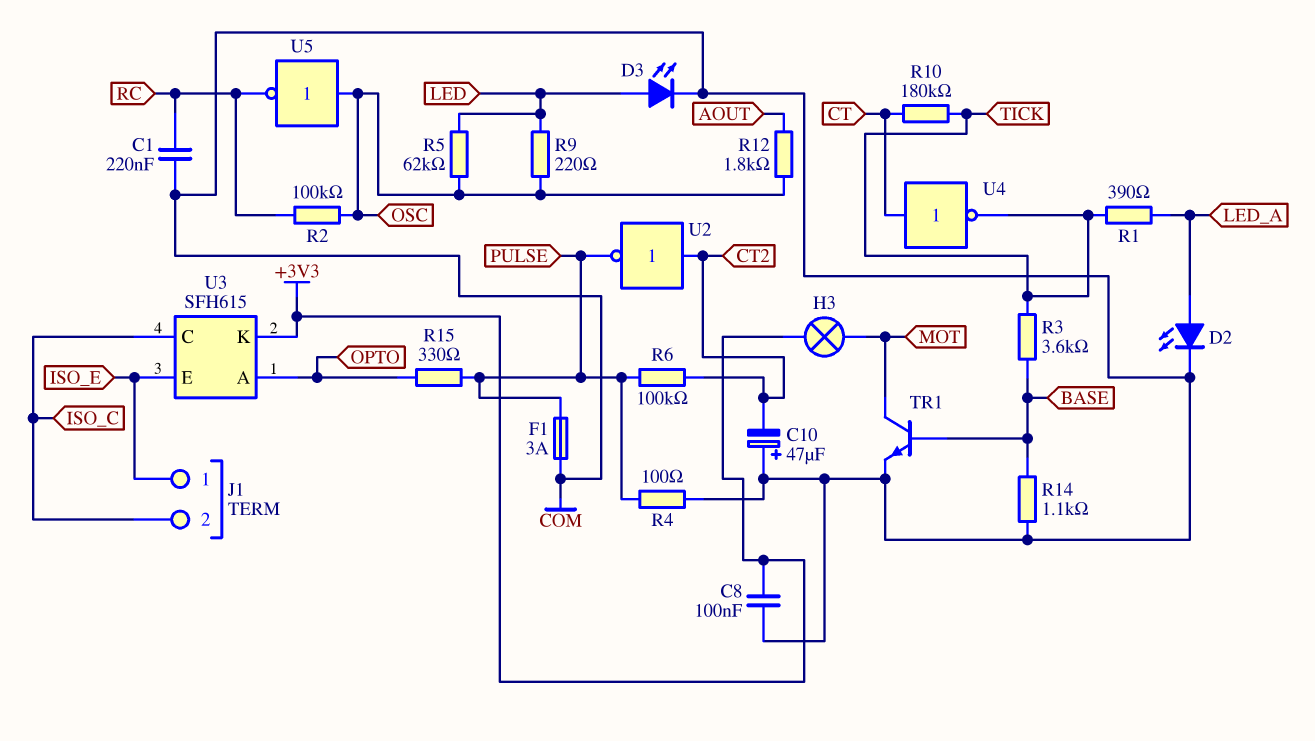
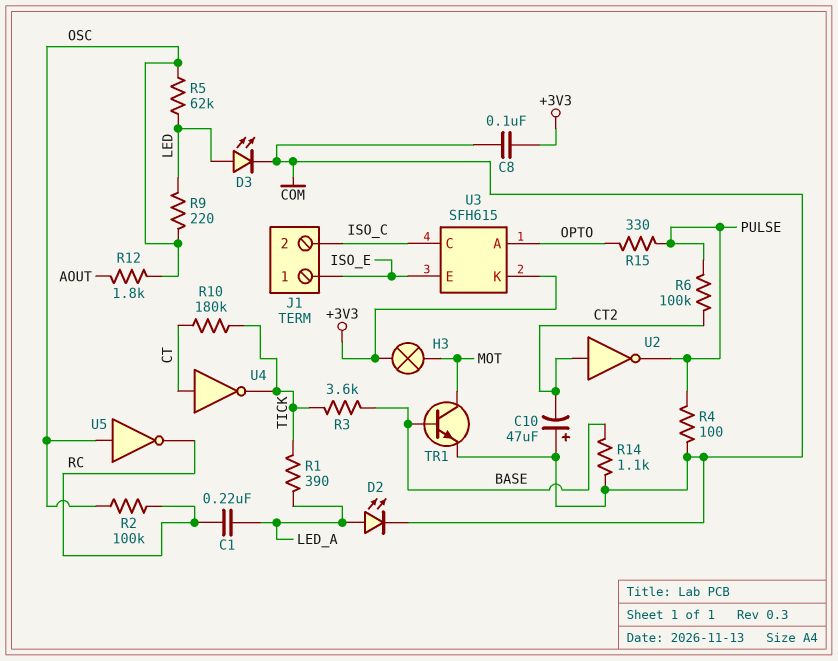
C1: 220nF (COM, RC) -> 220nF (LED_A, RC)
F1: 3A (COM, PULSE) -> none

